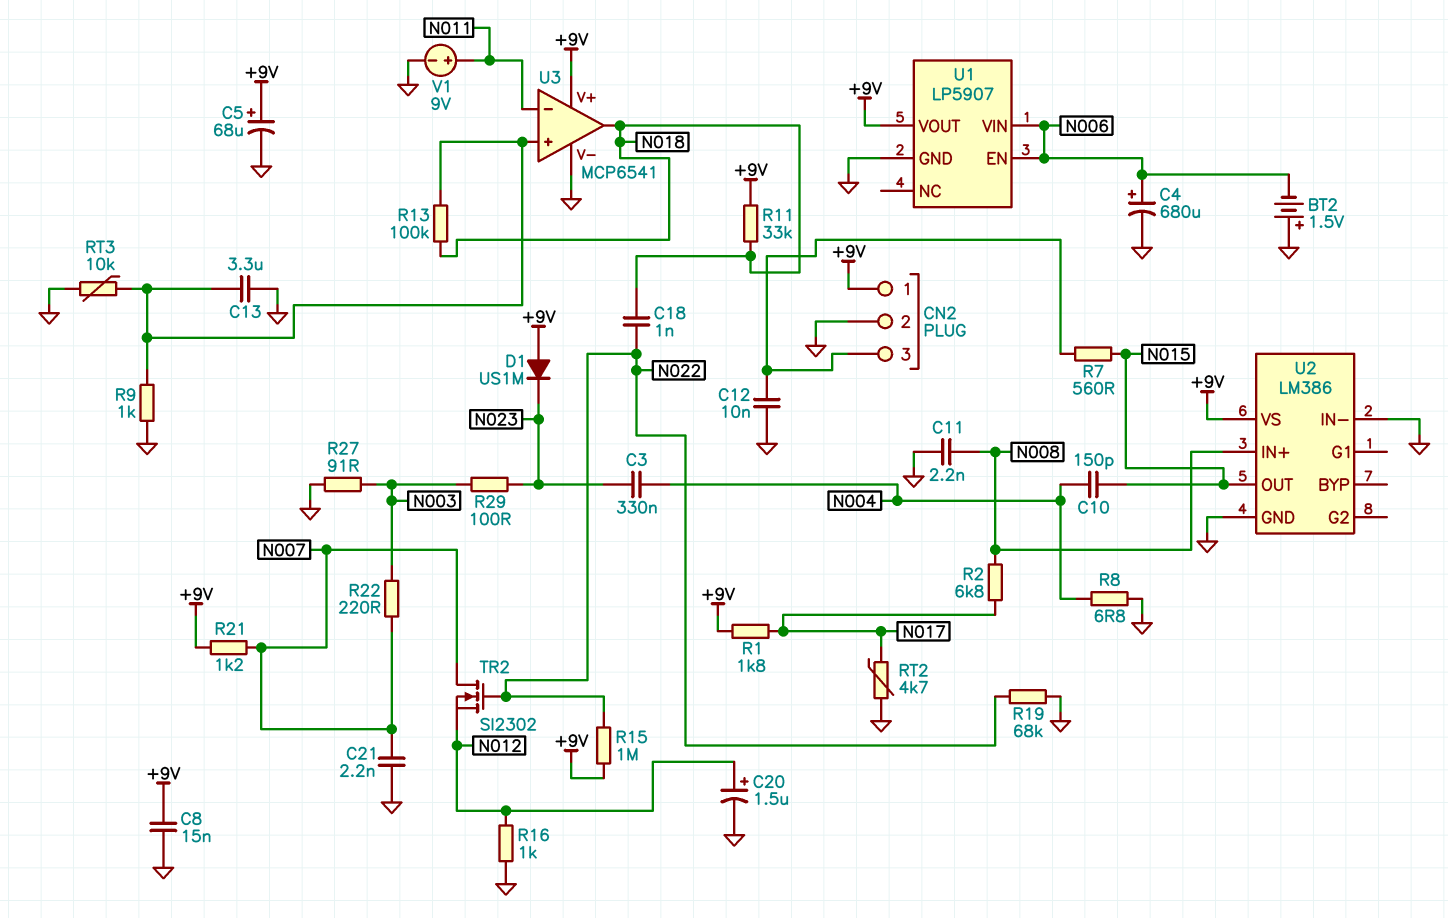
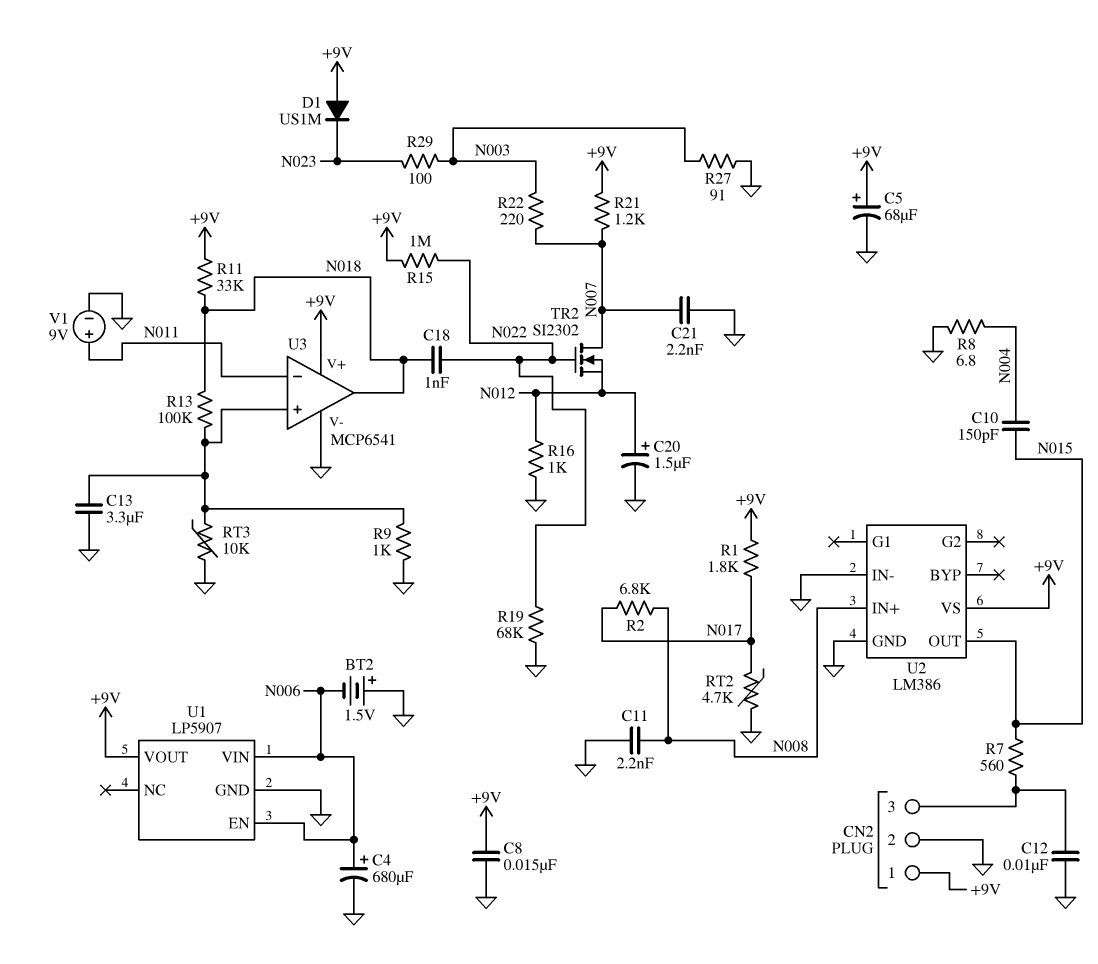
C3: 330nF (N004, N023) -> none

